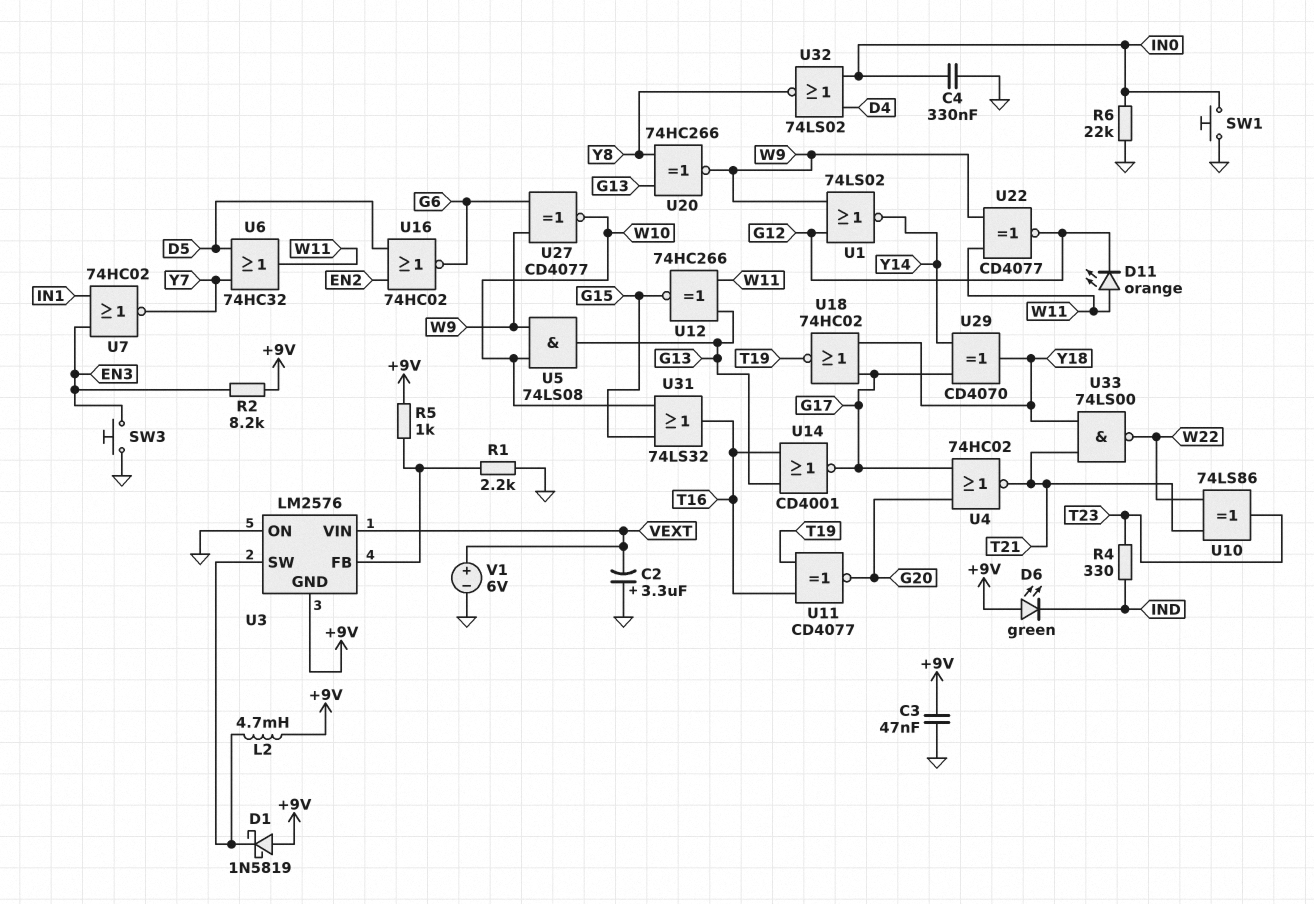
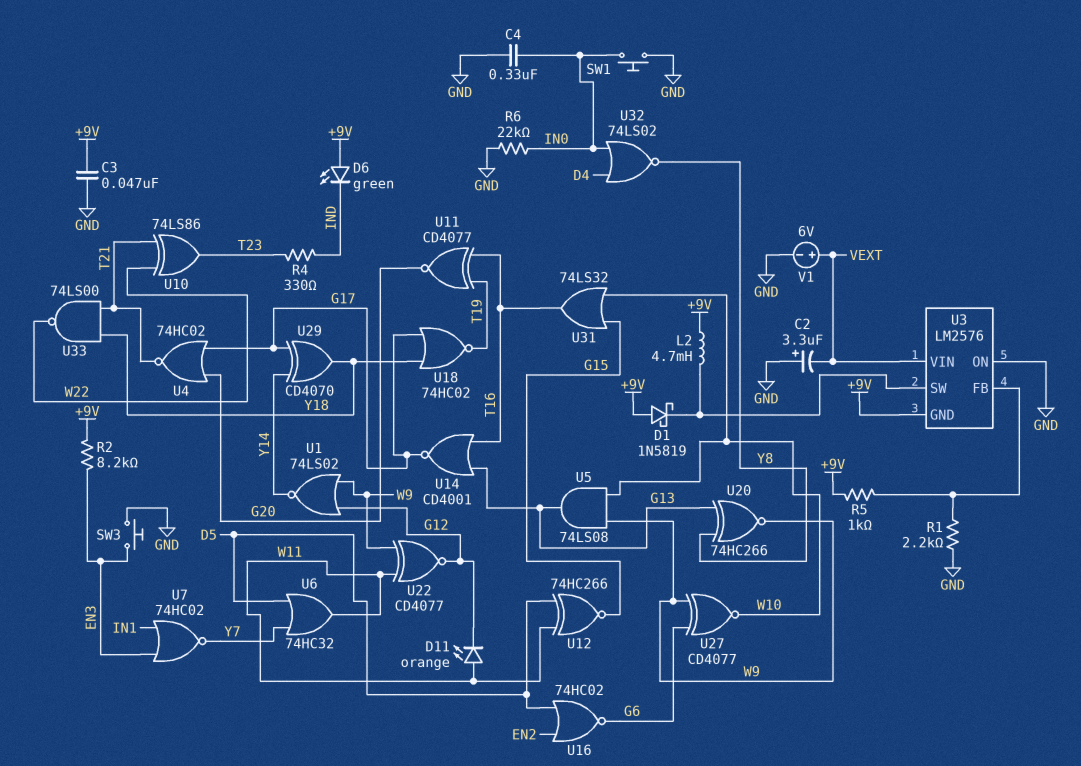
U12: XNOR 74HC266 (in G13, in W11, out G15) -> XNOR 74HC266 (in D5, in W11, out G15)

